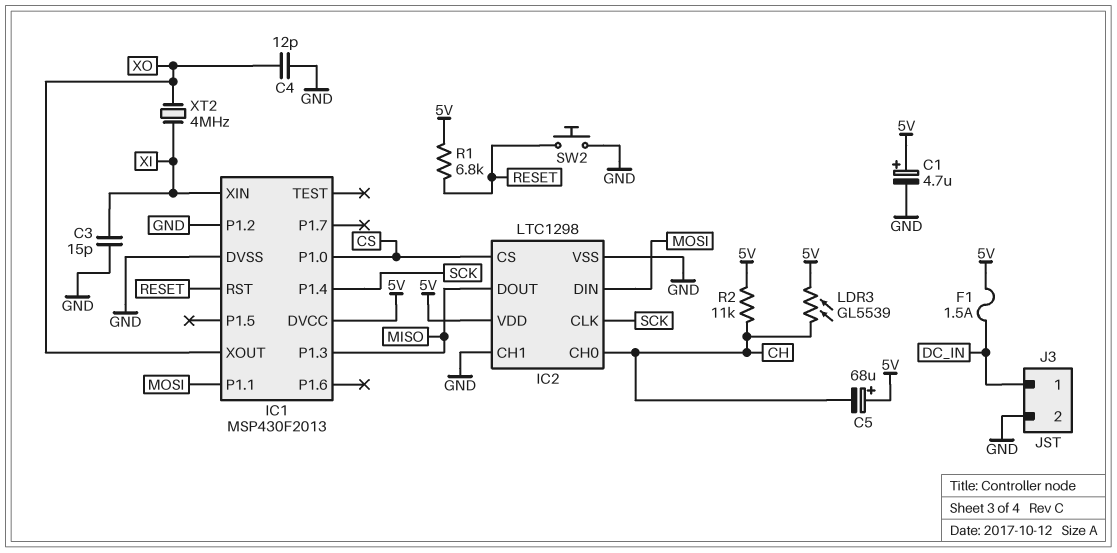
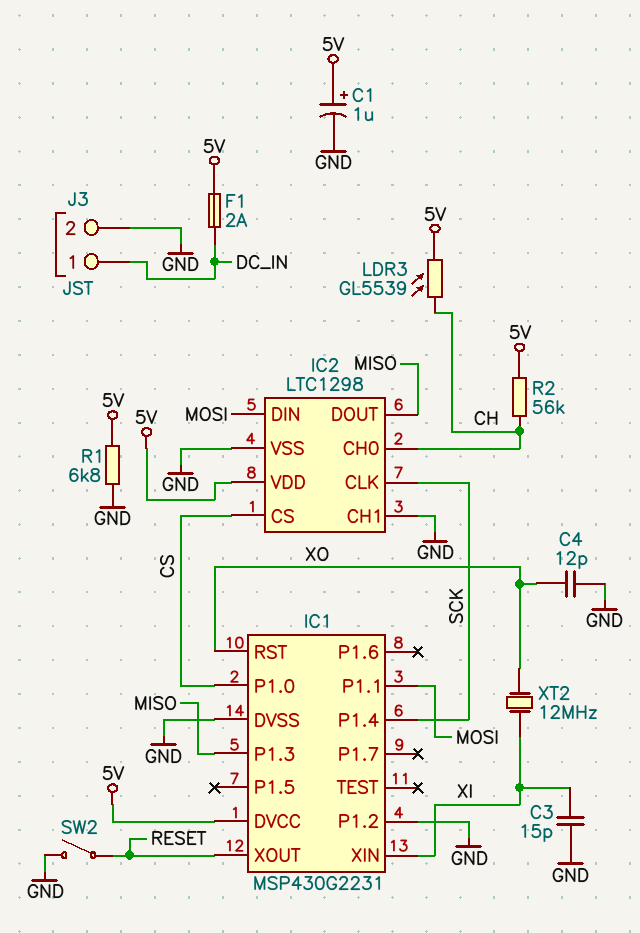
C1: 4.7uF (plus 5V, minus GND) -> 1uF (plus 5V, minus GND)
C5: 68uF (plus 5V, minus CH) -> none
F1: 1.5A (5V, DC_IN) -> 2A (5V, DC_IN)
IC1: MSP430F2013 -> MSP430G2231
IC1 pin RST: RESET -> XO
IC1 pin XOUT: XO -> RESET
R1: 6.8k (5V, RESET) -> 6.8k (5V, GND)
R2: 11k (5V, CH) -> 56k (5V, CH)
SW2: button (GND, RESET) -> switch (GND, RESET)
XT2: 4MHz (XI, XO) -> 12MHz (XI, XO)

